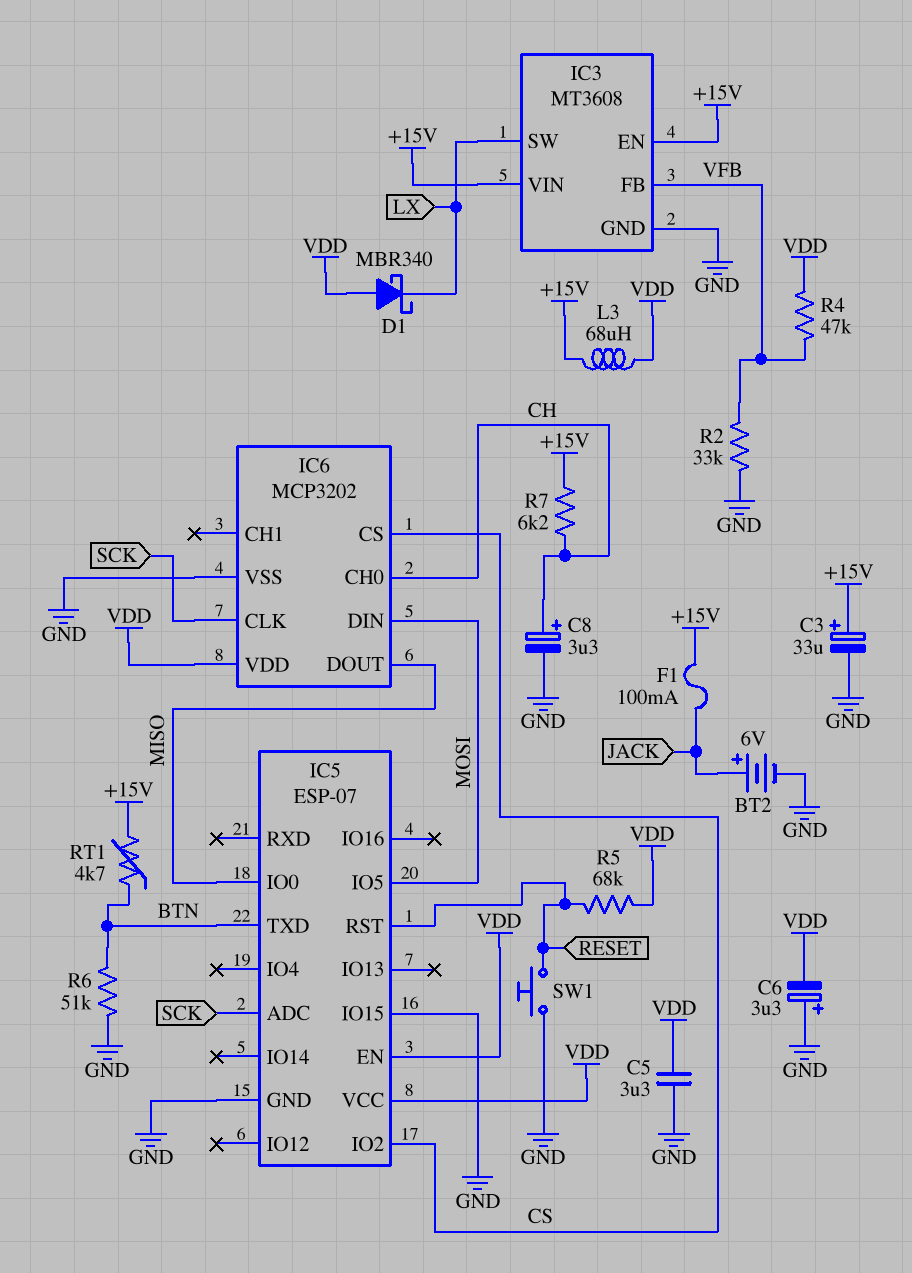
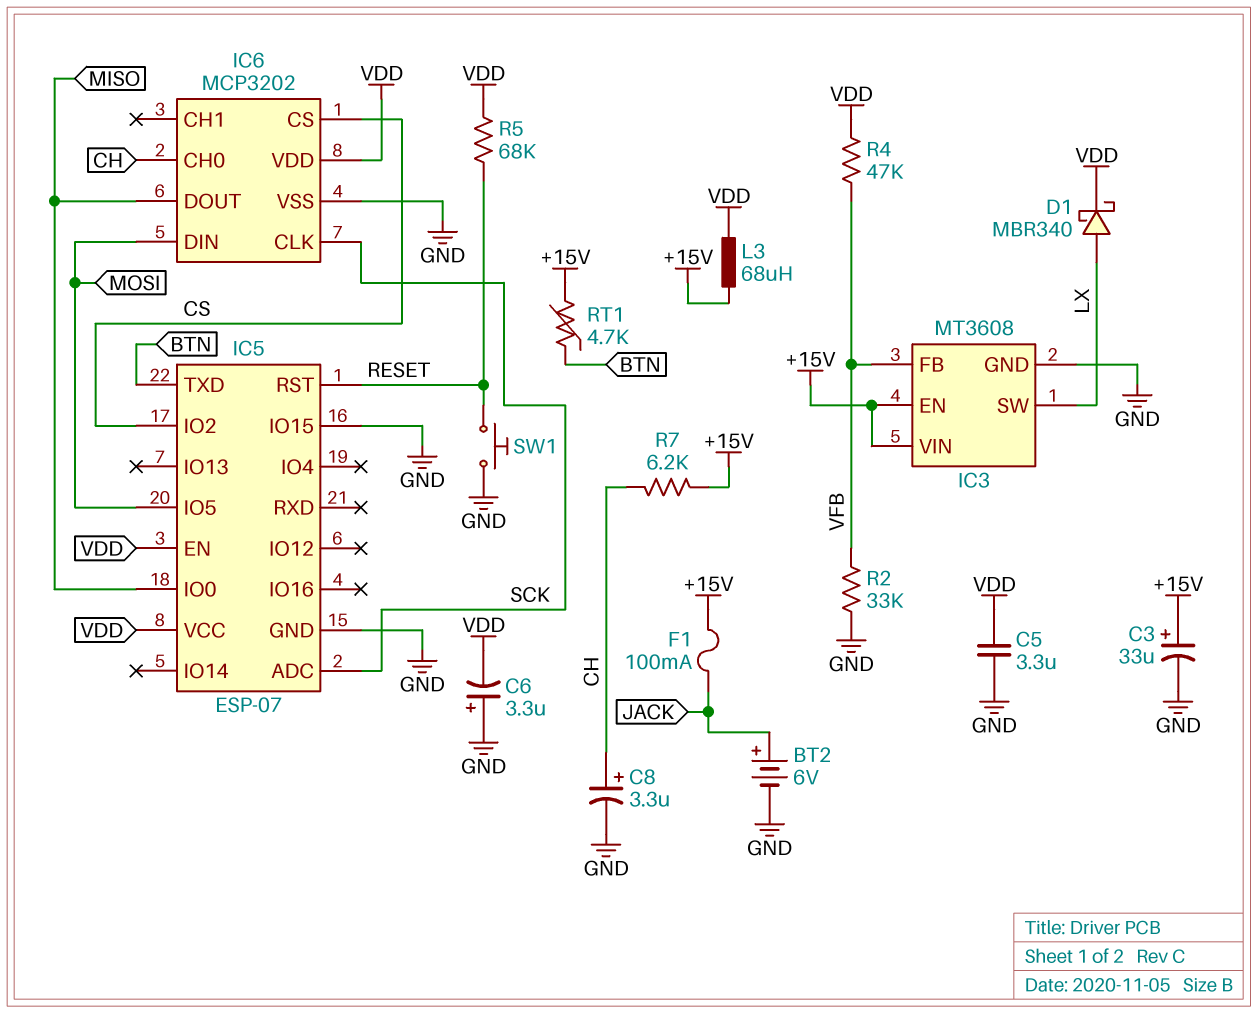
D1: schottky MBR340 (A VDD, K LX) -> schottky MBR340 (A LX, K VDD)
R6: 51k (BTN, GND) -> none

